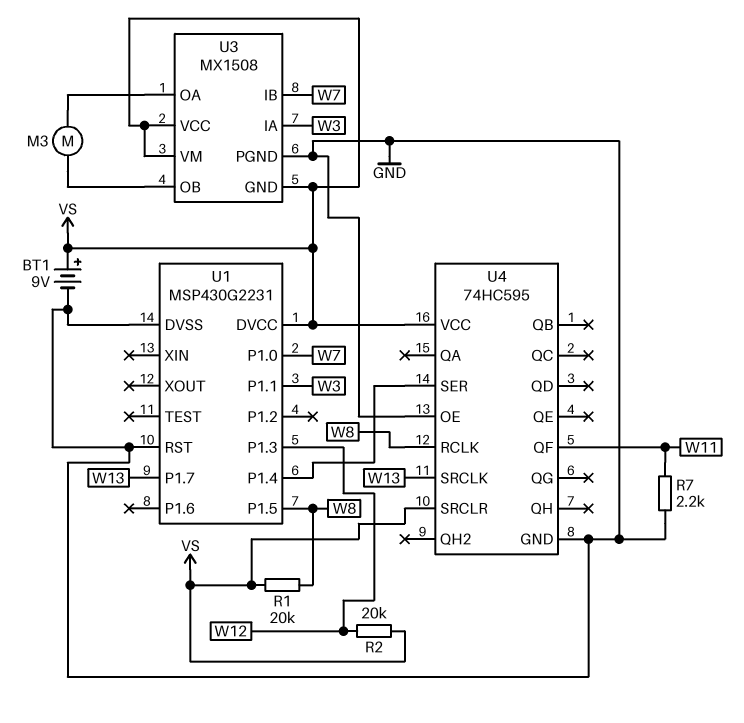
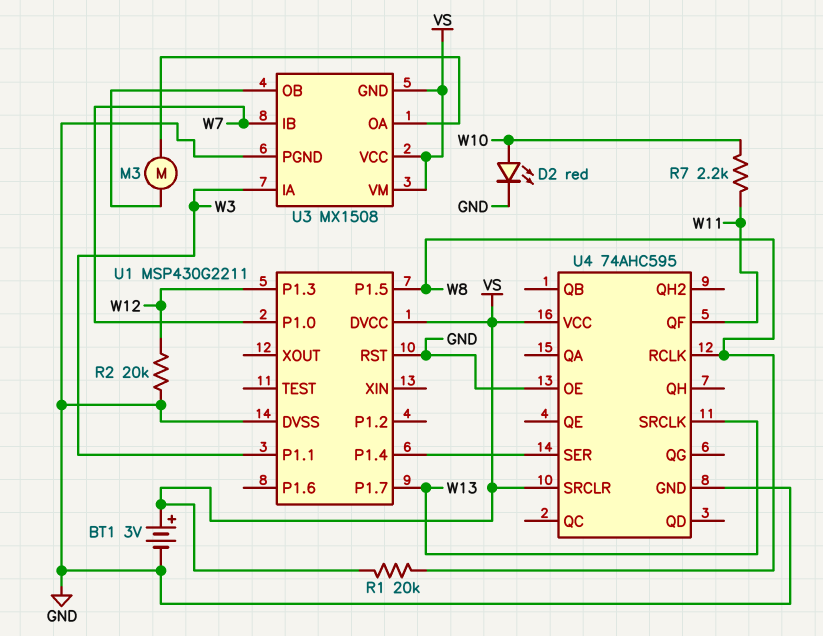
BT1: 9V (plus VS, minus GND) -> 3V (plus VS, minus GND)
D2: none -> LED red (A W10, K GND)
R2: 20k (VS, W12) -> 20k (GND, W12)
R7: 2.2k (GND, W11) -> 2.2k (W10, W11)
U1: MSP430G2231 -> MSP430G2211
U4: 74HC595 -> 74AHC595

